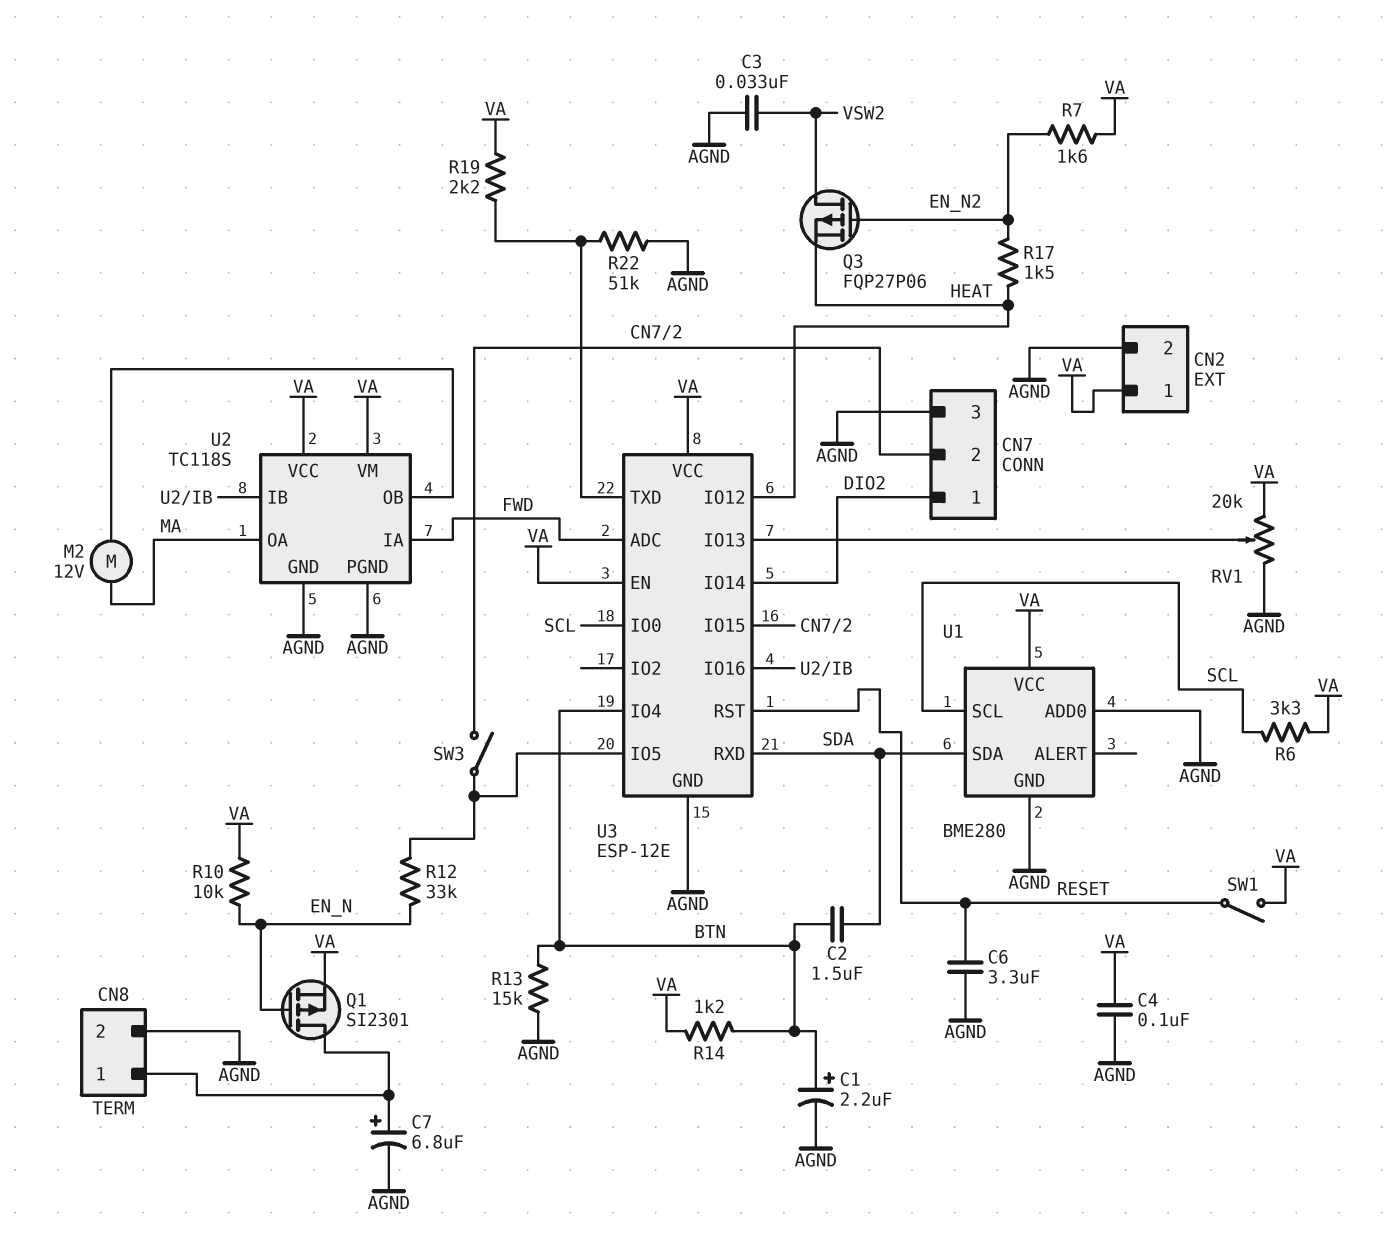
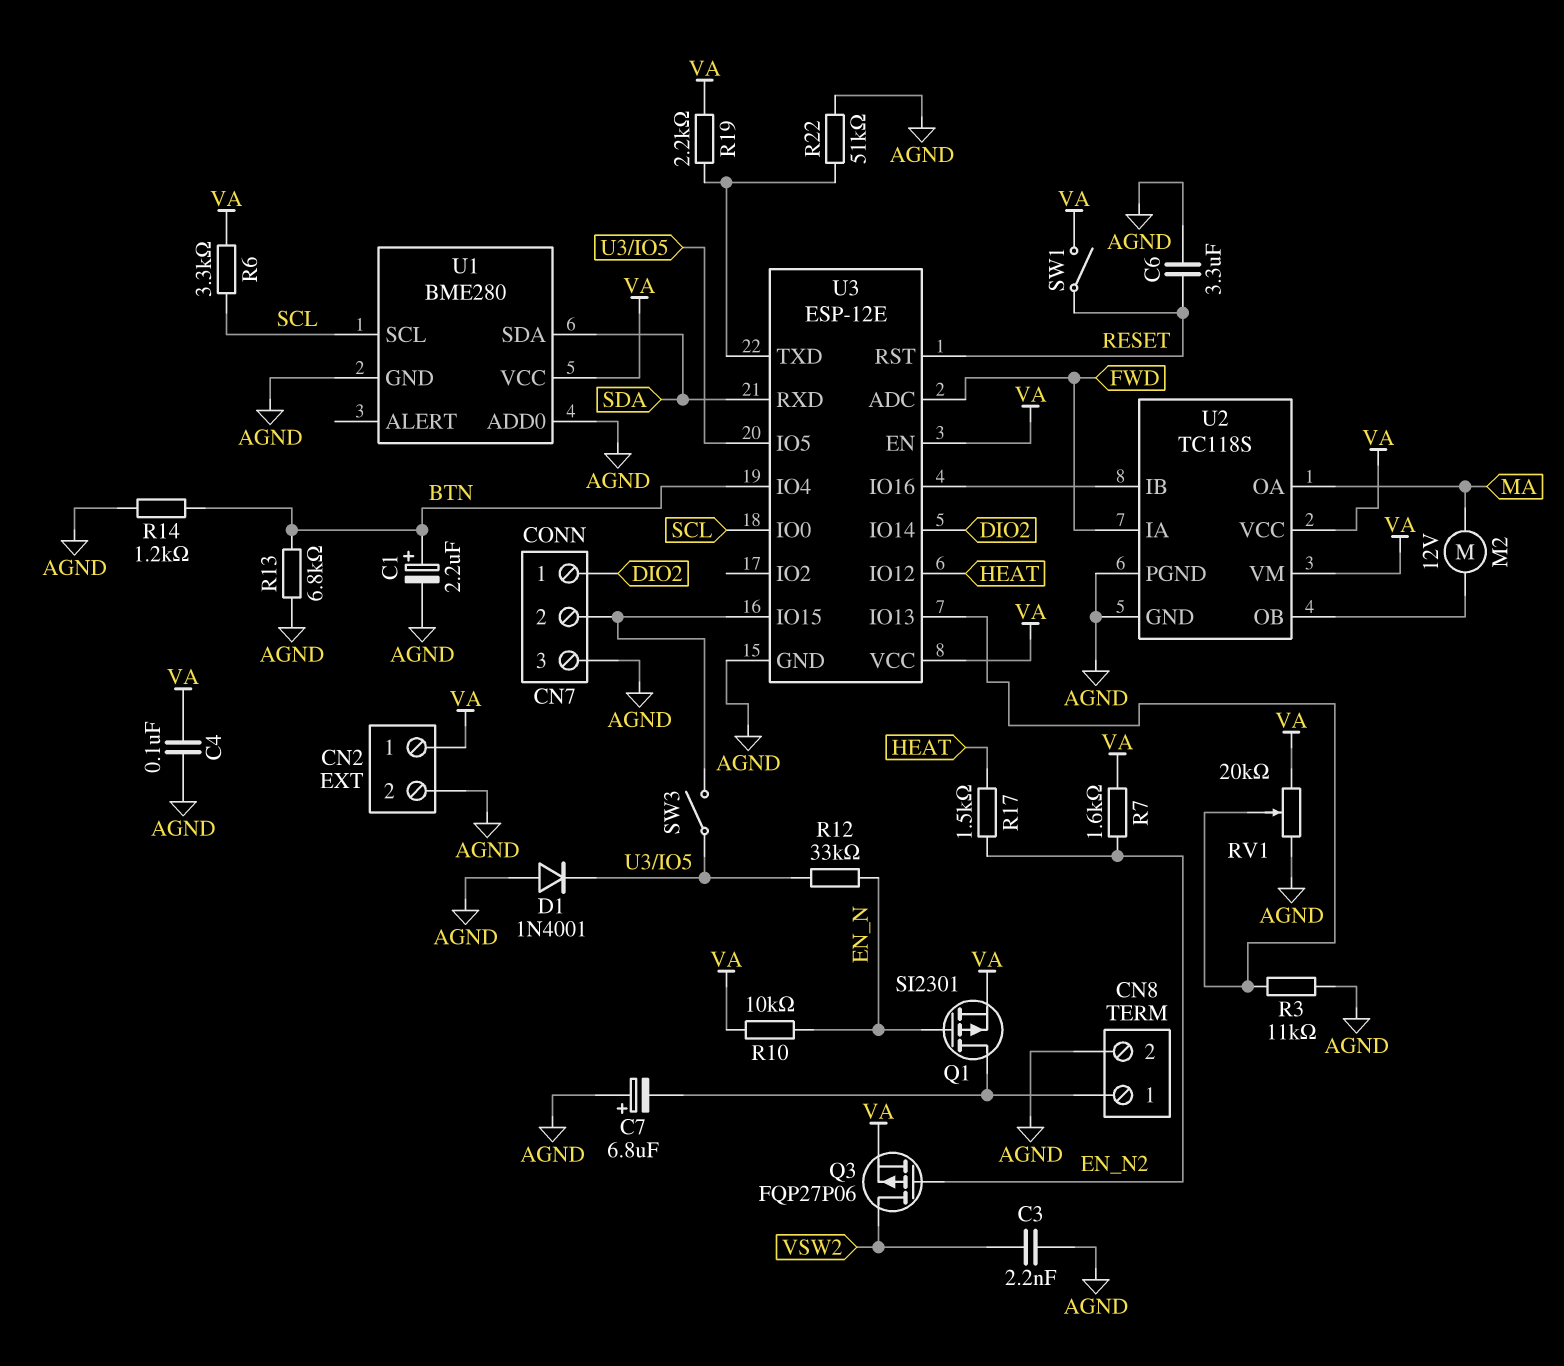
C2: 1.5uF (BTN, SDA) -> none
C3: 33nF (AGND, VSW2) -> 2.2nF (AGND, VSW2)
C7: 6.8uF (plus CN8/1, minus AGND) -> 6.8uF (plus AGND, minus CN8/1)
D1: none -> diode 1N4001 (A AGND, K U3/IO5)
Q3: PMOS FQP27P06 (G EN_N2, D VSW2, S HEAT) -> PMOS FQP27P06 (G EN_N2, D VSW2, S VA)
R3: none -> 11k (AGND, U3/IO13)
R13: 15k (AGND, BTN) -> 6.8k (AGND, BTN)
R14: 1.2k (BTN, VA) -> 1.2k (AGND, BTN)

